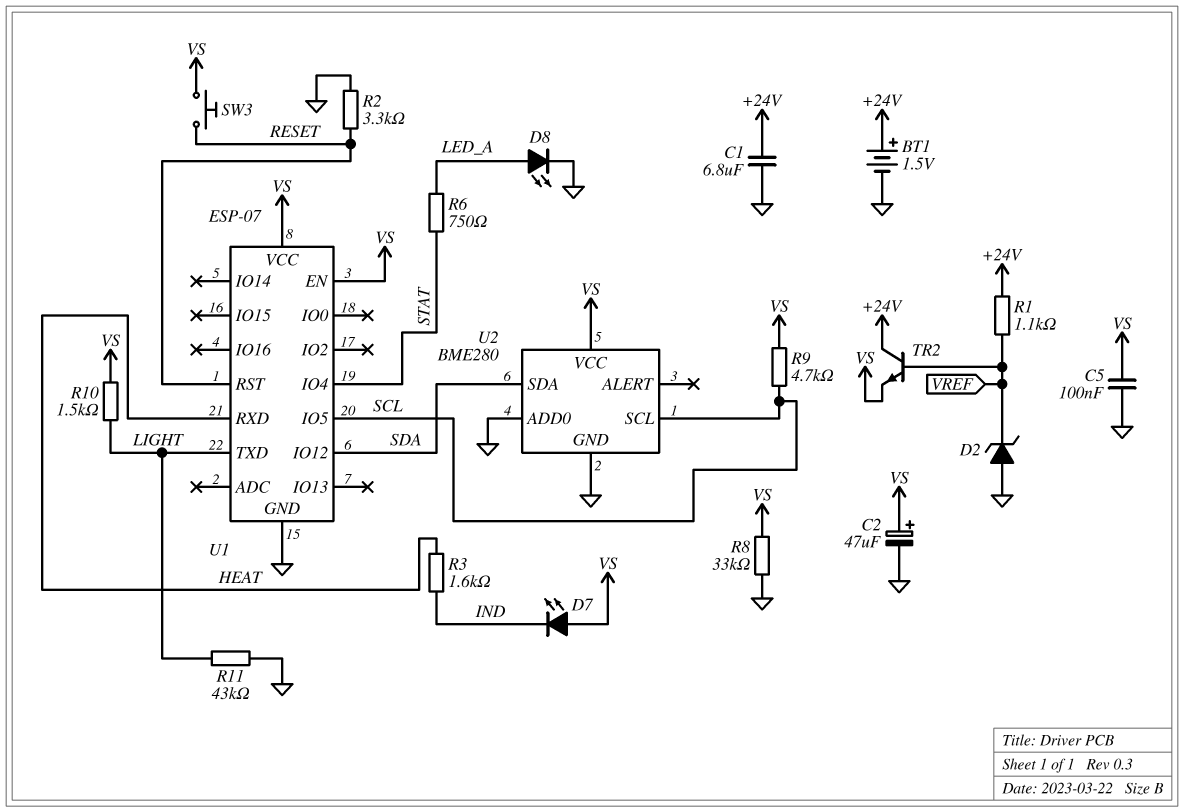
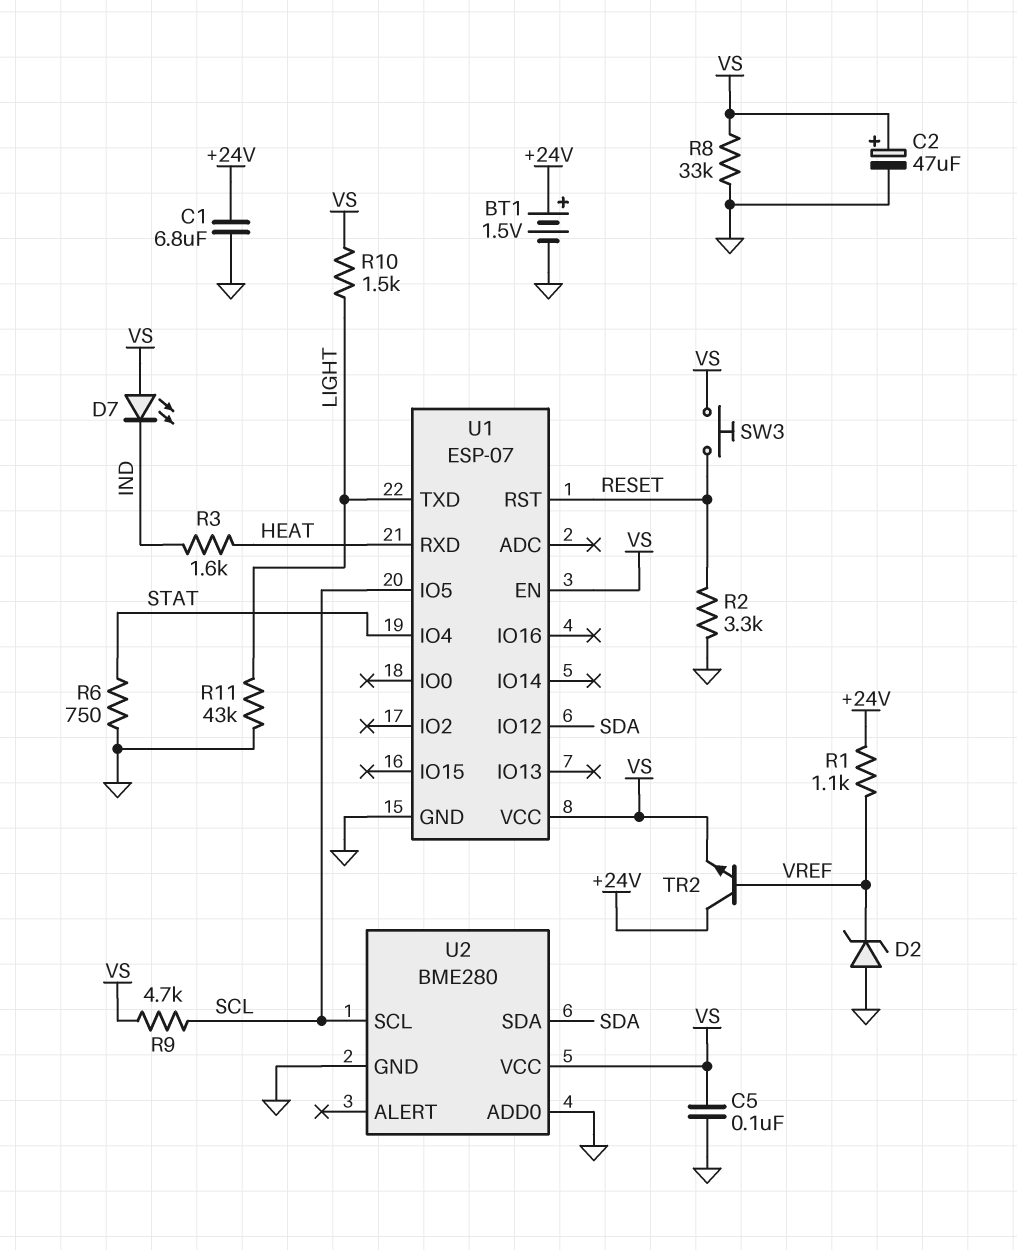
D8: LED (A LED_A, K GND) -> none
R6: 750 (LED_A, STAT) -> 750 (GND, STAT)

